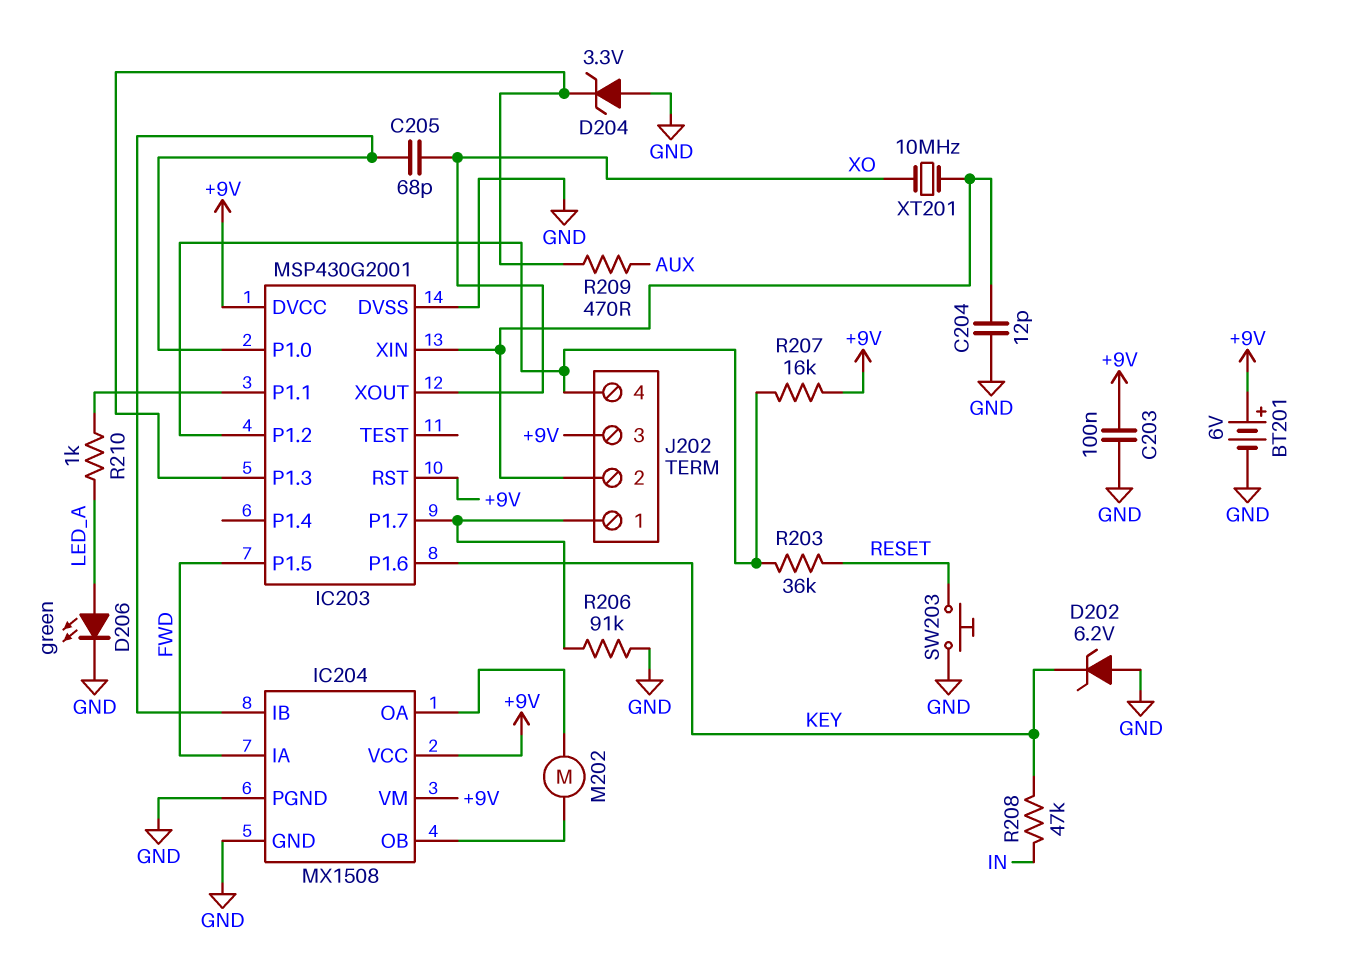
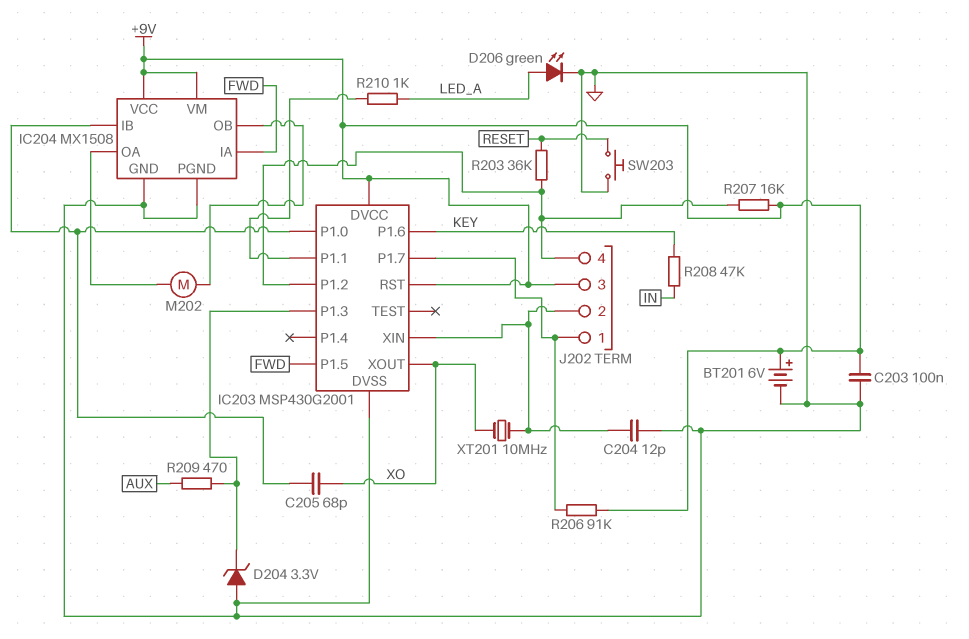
D202: zener 6.2V (A GND, K KEY) -> none
R206: 91k (GND, IC203/P1.7) -> 91k (+9V, IC203/P1.7)

